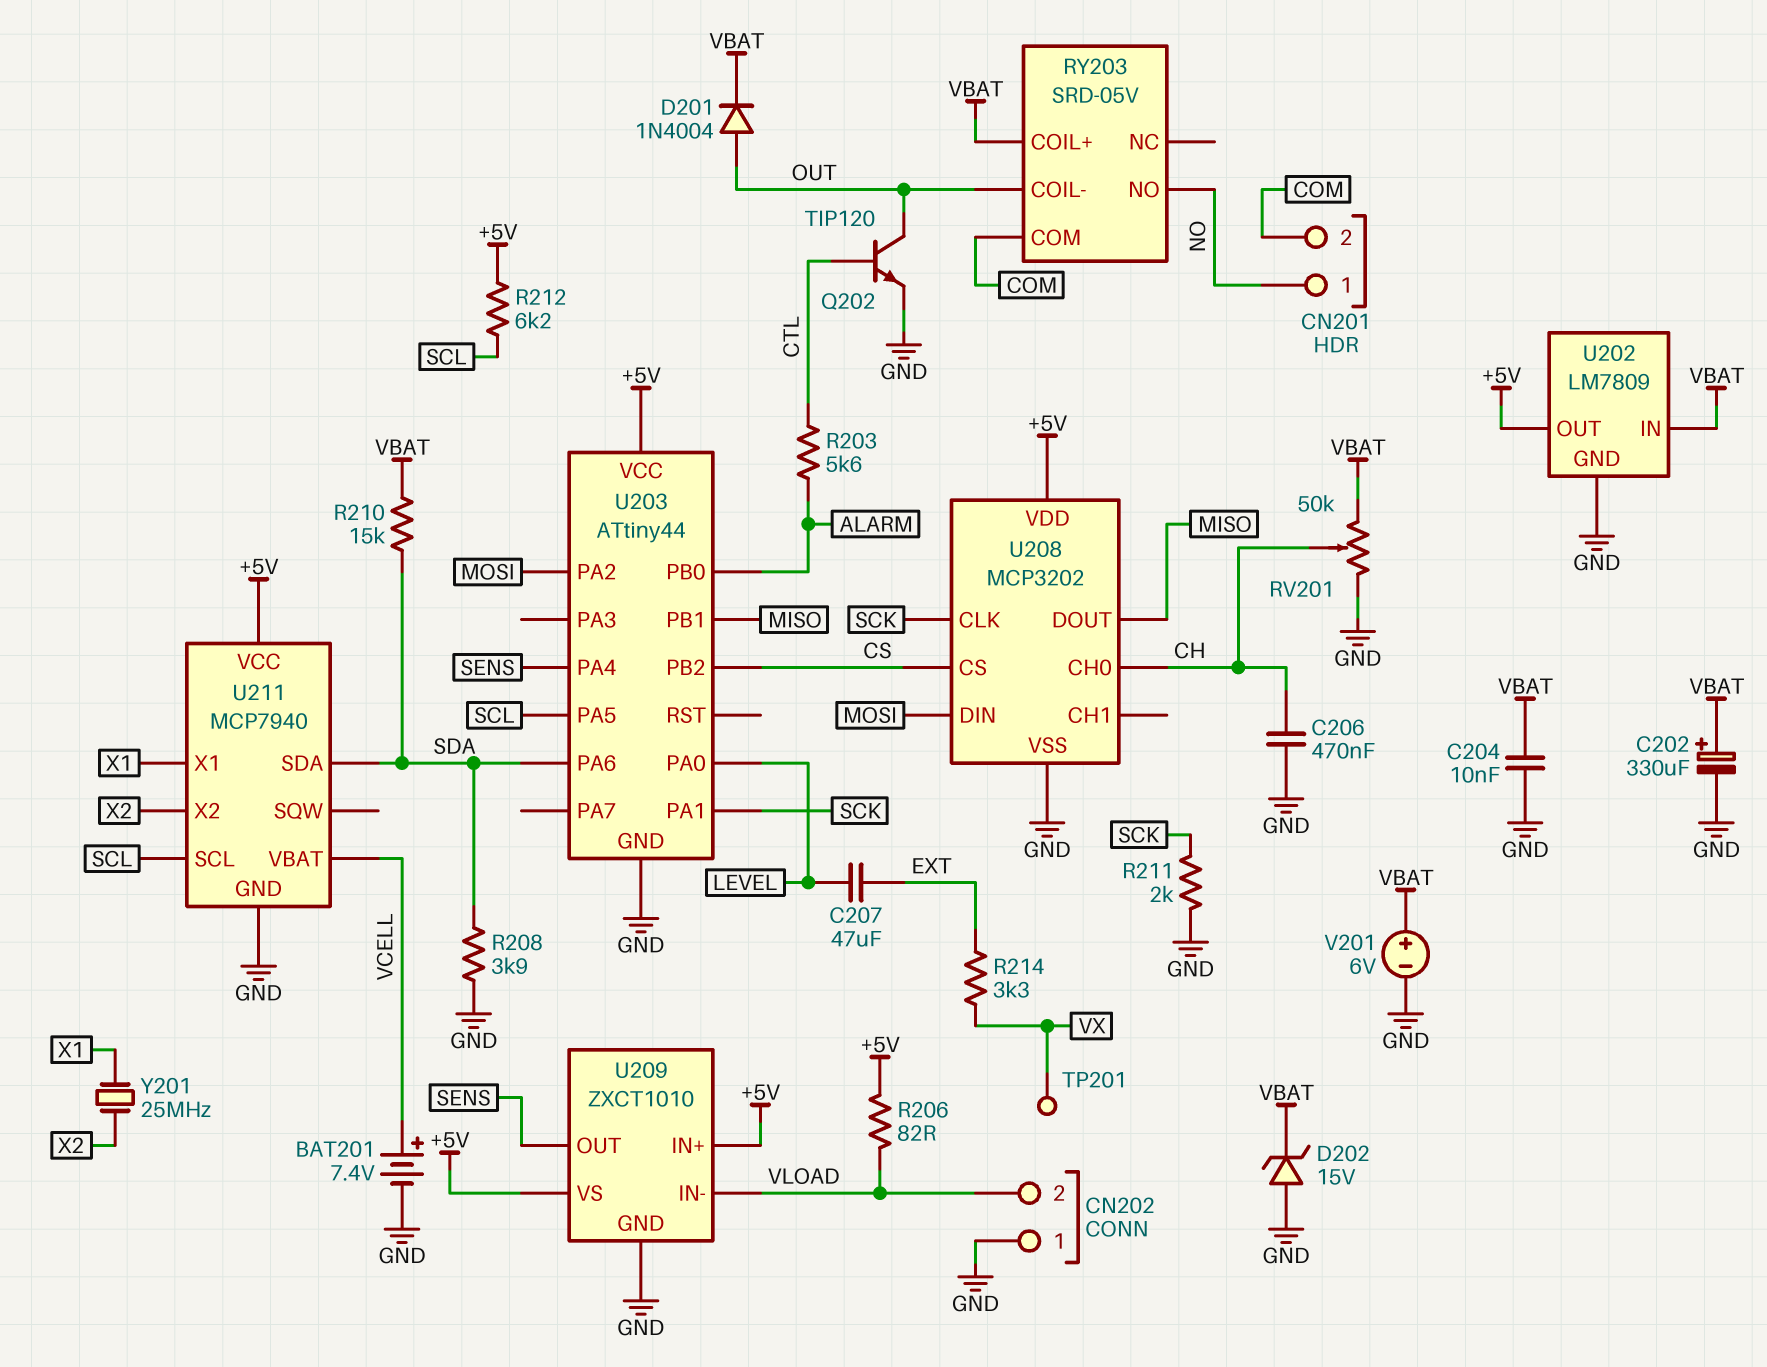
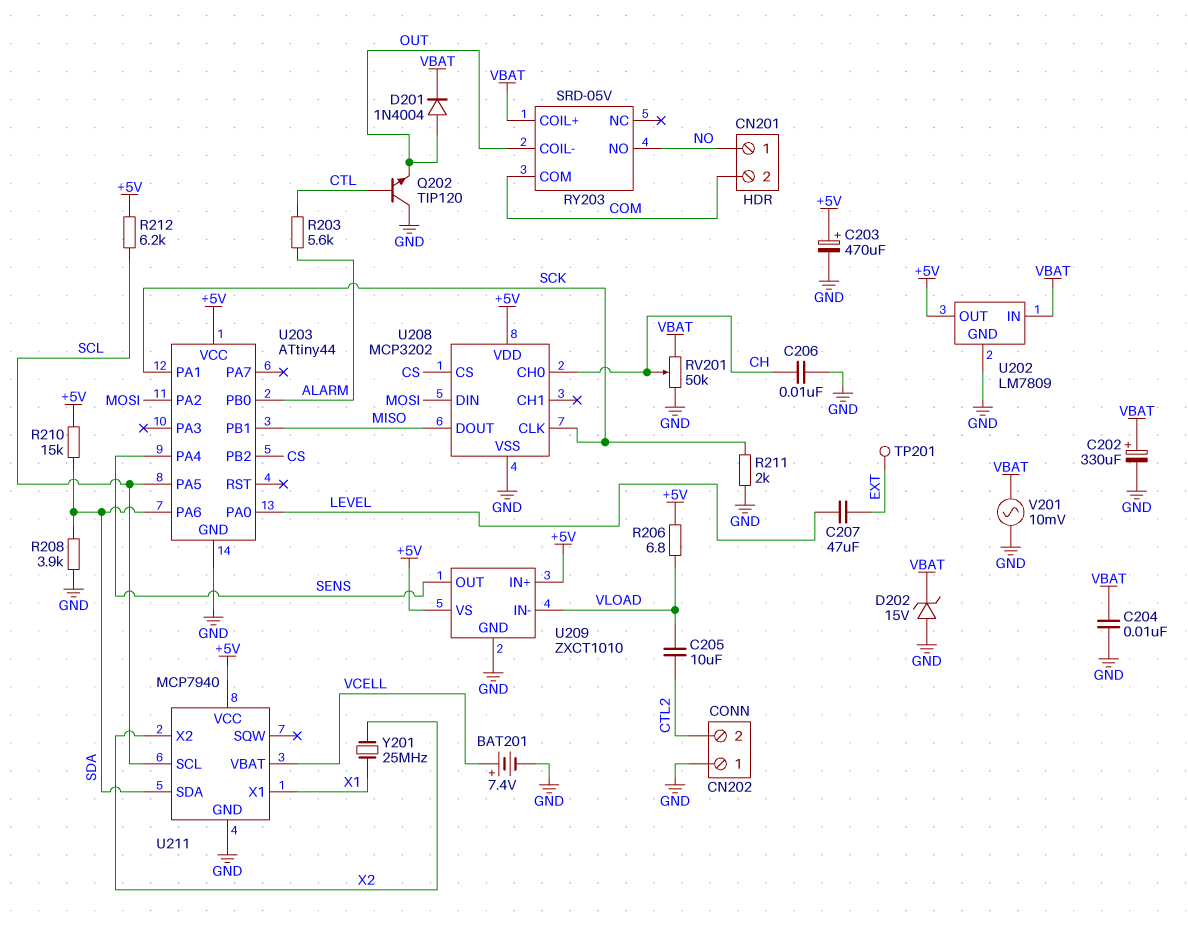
C203: none -> 470uF (plus +5V, minus GND)
C205: none -> 10uF (CTL2, VLOAD)
C206: 470nF (CH, GND) -> 10nF (CH, GND)
CN202 pin 2: VLOAD -> CTL2
Q202: NPN TIP120 (B CTL, C OUT, E GND) -> NPN TIP120 (B CTL, C GND, E OUT)
R206: 82 (+5V, VLOAD) -> 6.8 (+5V, VLOAD)
R210: 15k (SDA, VBAT) -> 15k (+5V, SDA)
R214: 3.3k (EXT, VX) -> none
TP201: test point (VX) -> test point (EXT)
V201: 6V (plus VBAT, minus GND) -> AC 10mV (GND, VBAT)

